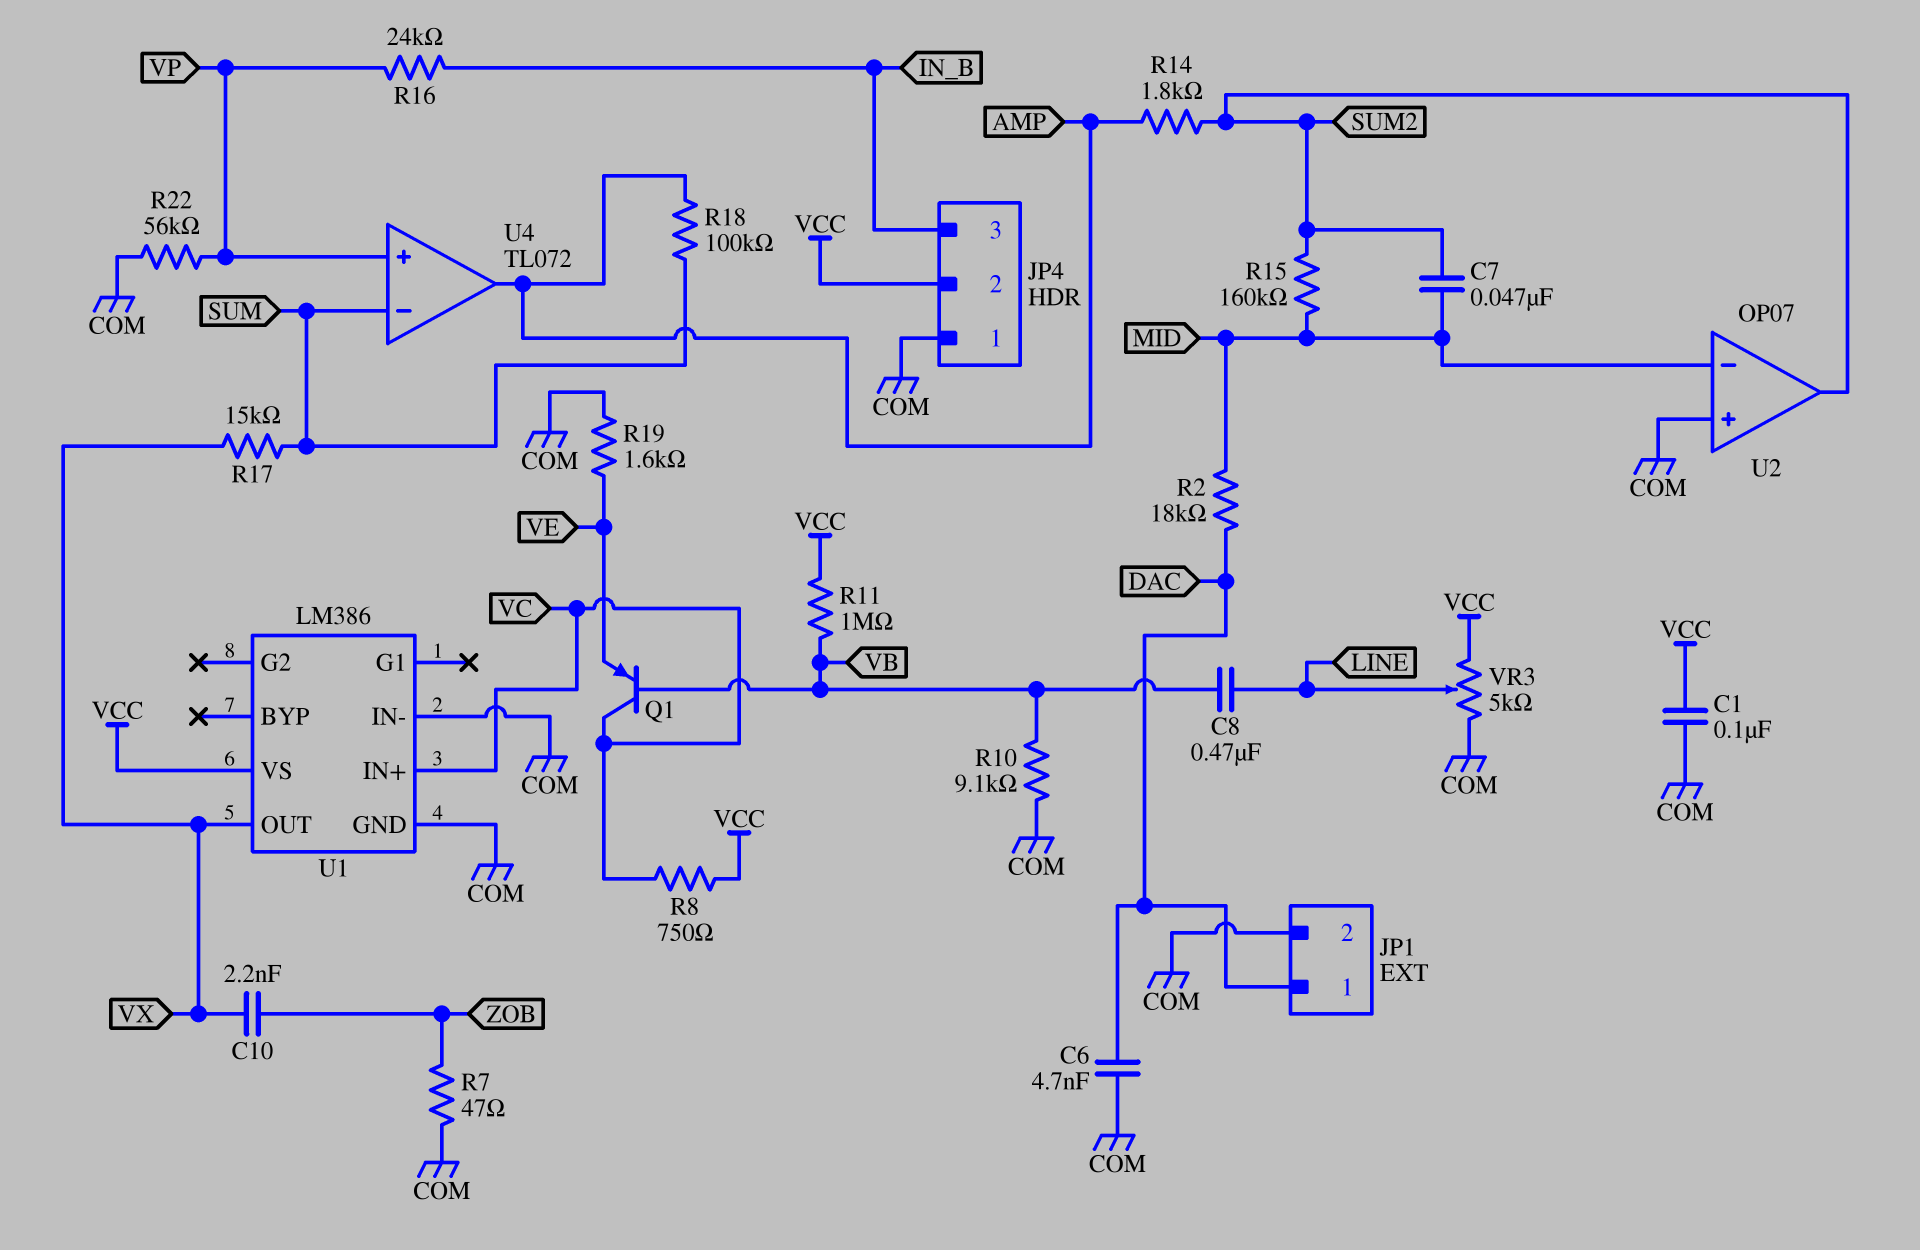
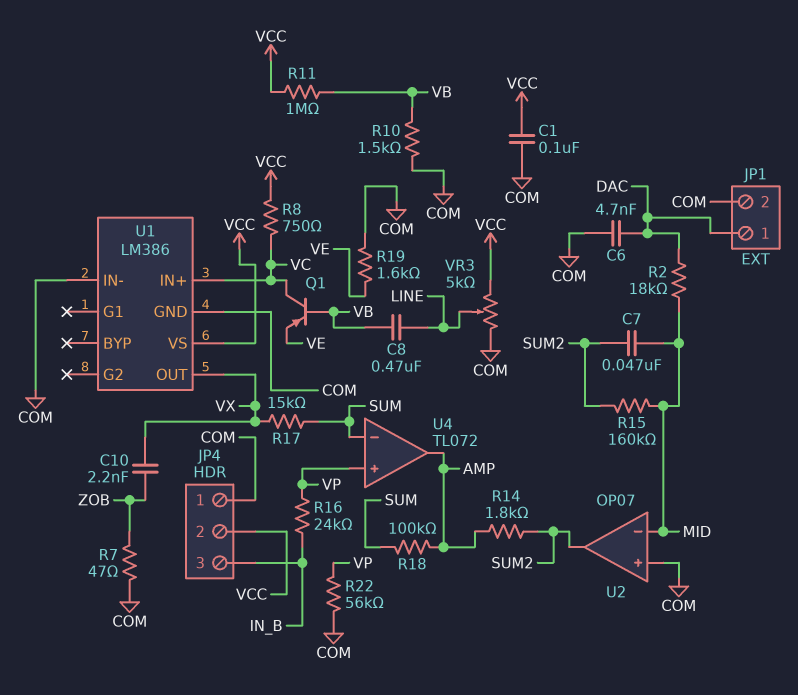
R10: 9.1k (COM, VB) -> 1.5k (COM, VB)

